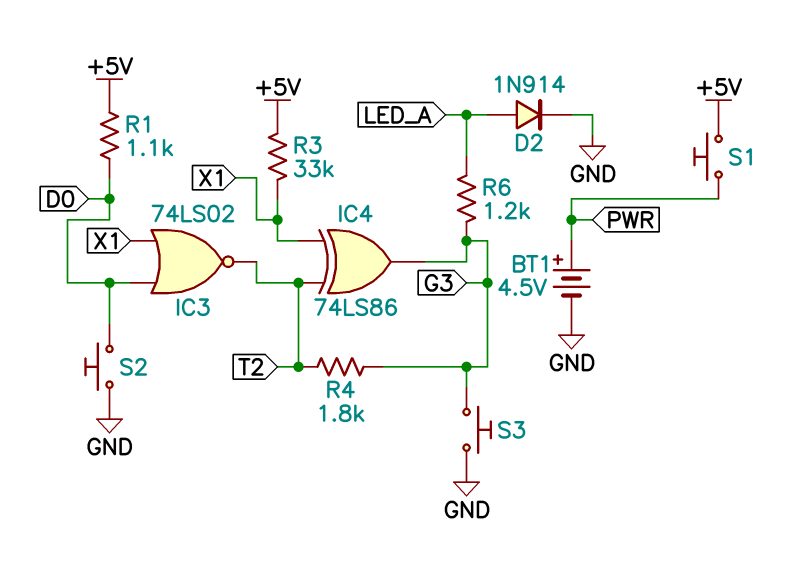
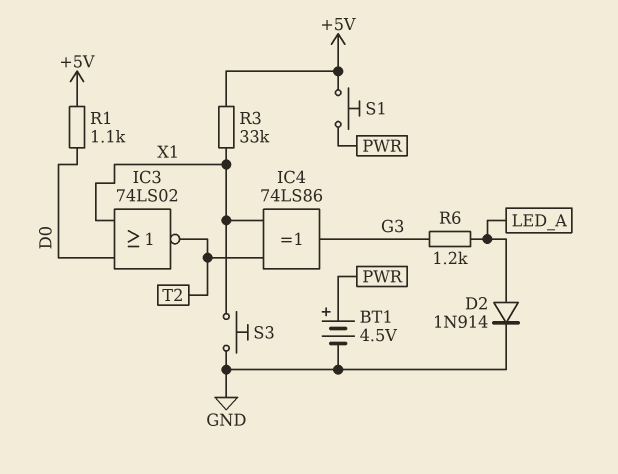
R4: 1.8k (G3, T2) -> none
S2: button (D0, GND) -> none
S3: button (G3, GND) -> button (GND, X1)

